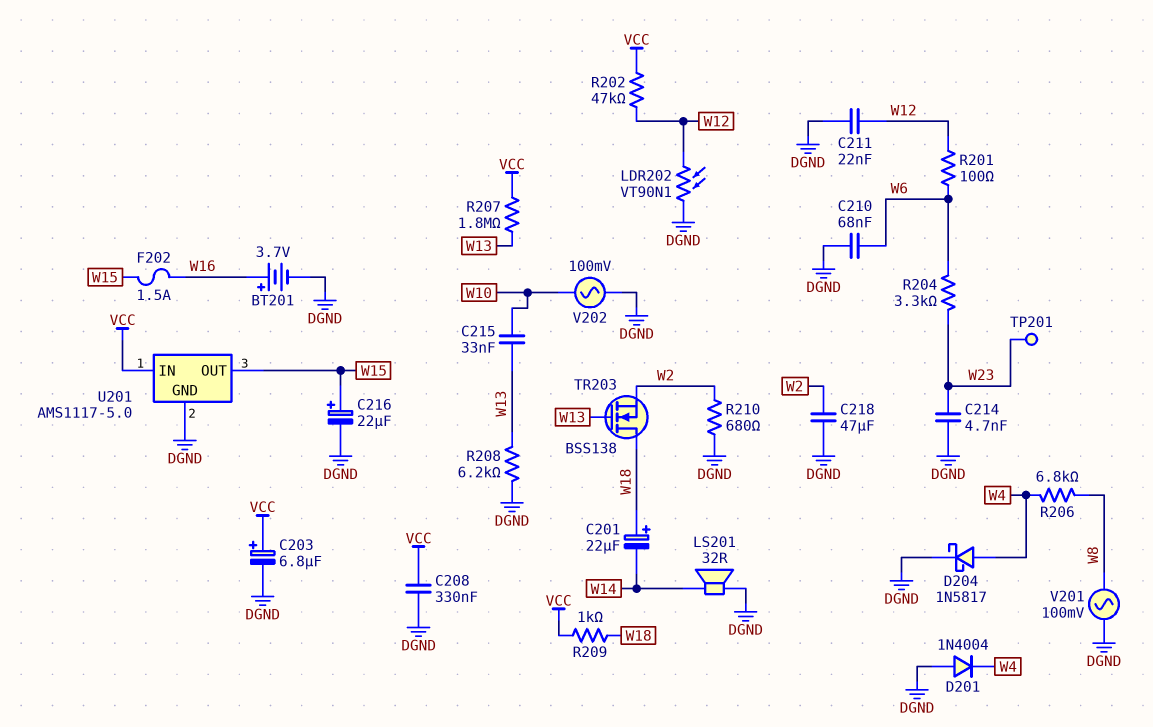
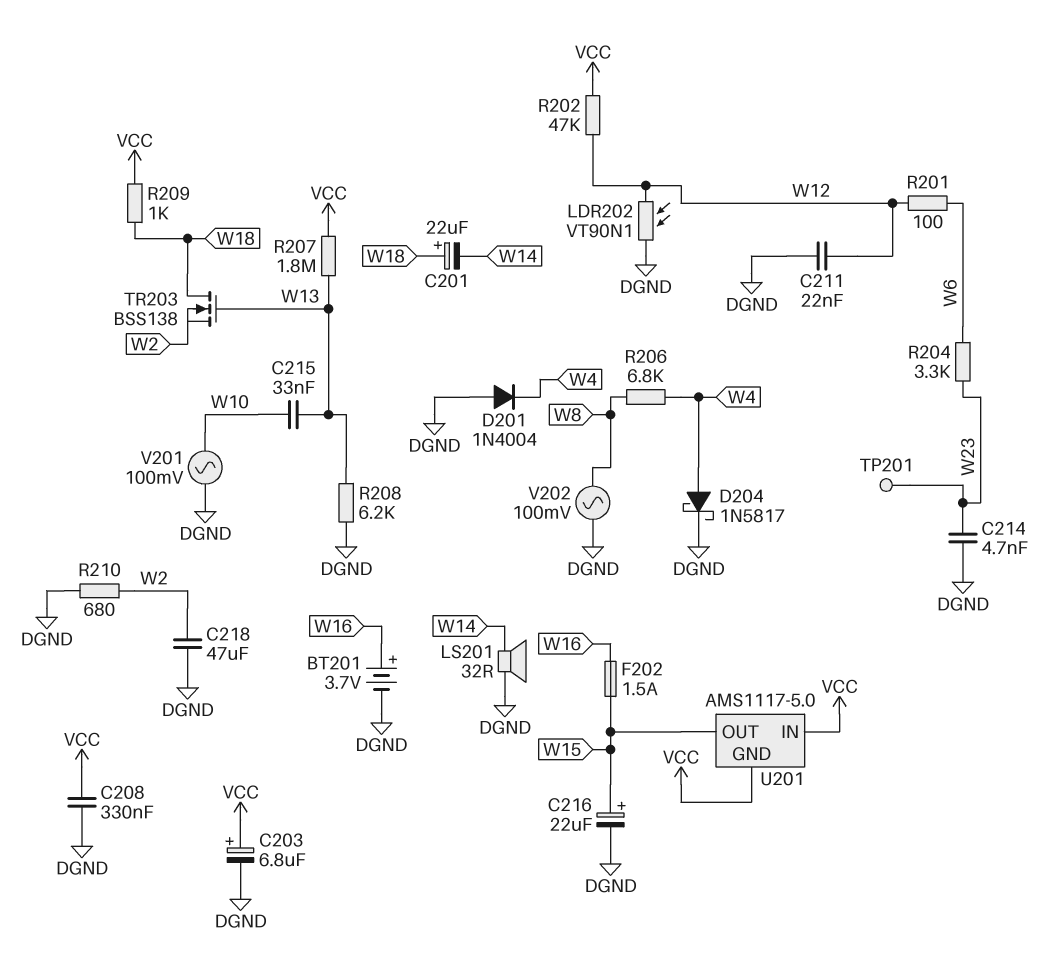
C210: 68nF (DGND, W6) -> none
U201 pin GND: DGND -> VCC
V201: AC 100mV (DGND, W8) -> AC 100mV (DGND, W10)
V202: AC 100mV (DGND, W10) -> AC 100mV (DGND, W8)

